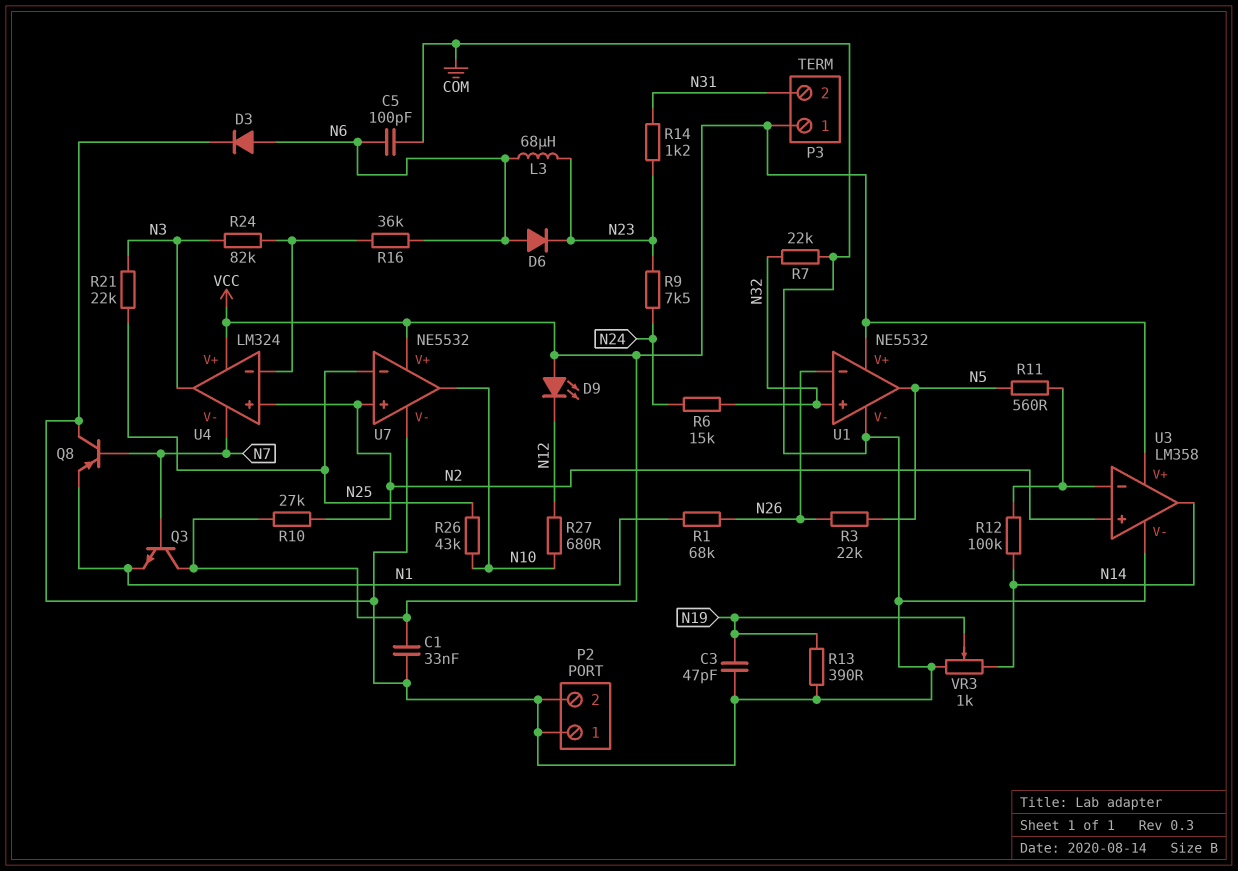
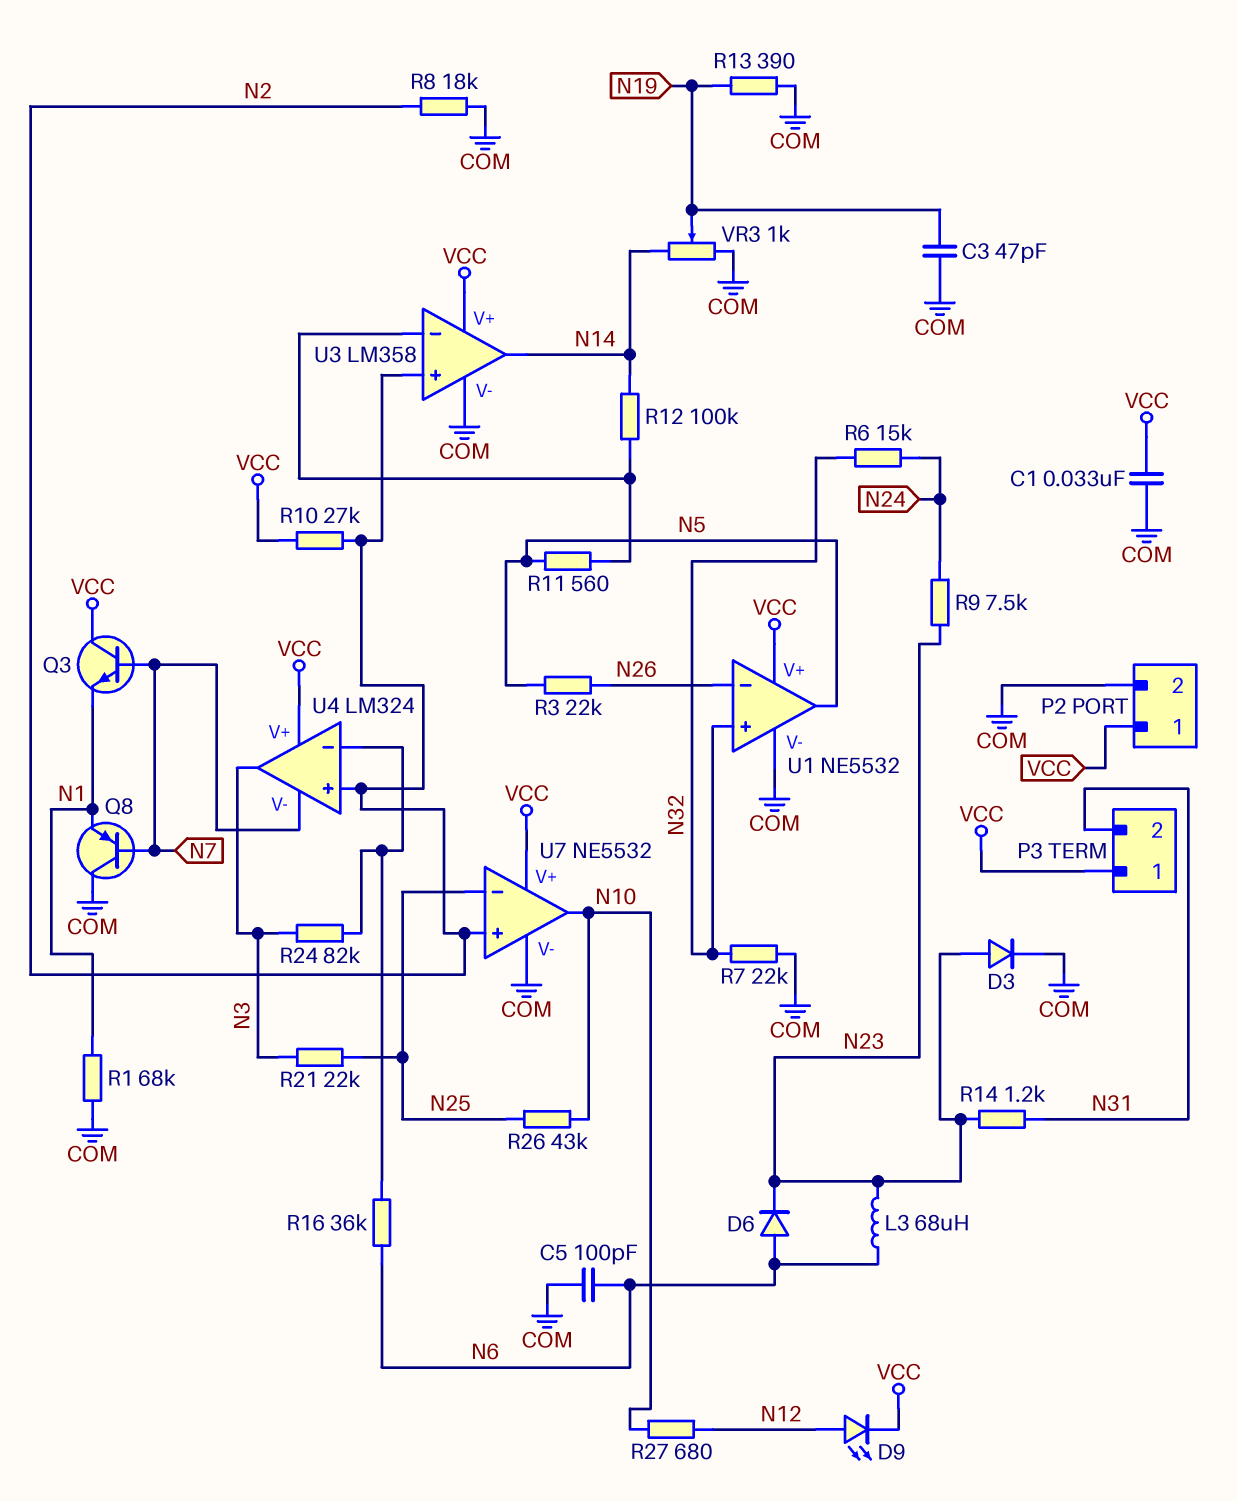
D3: diode (A N6, K COM) -> diode (A N23, K COM)
D9: LED (A VCC, K N12) -> LED (A N12, K VCC)
P2 pin 1: COM -> VCC
R1: 68k (N1, N26) -> 68k (COM, N1)
R8: none -> 18k (COM, N2)

